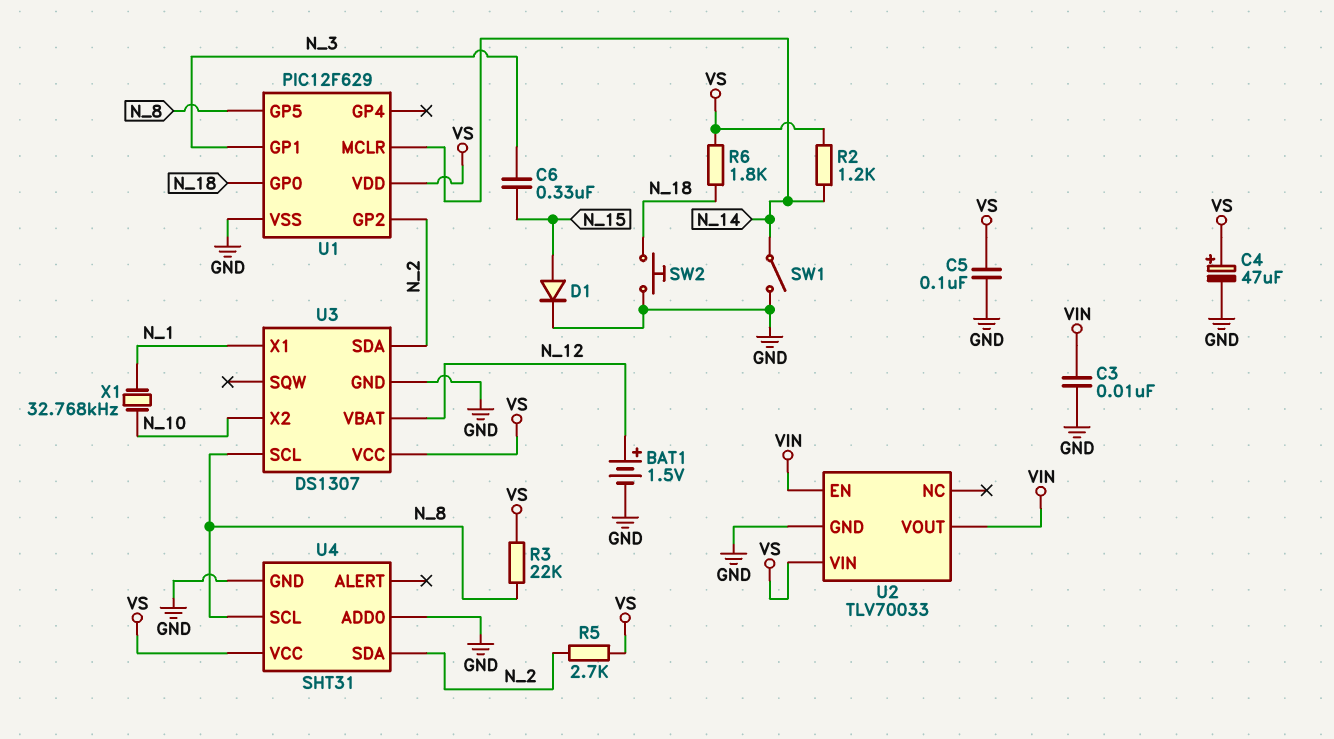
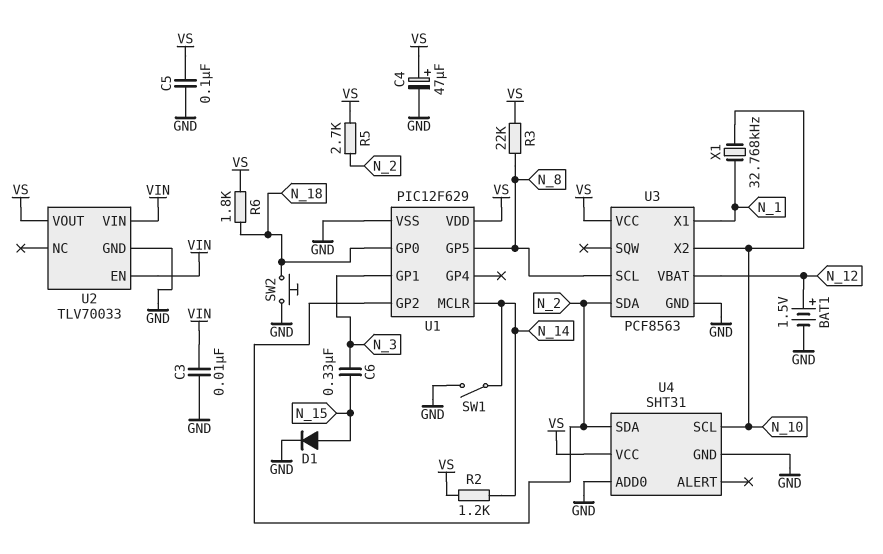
U2 pin VIN: VS -> VIN
U2 pin VOUT: VIN -> VS
U3: DS1307 -> PCF8563
U4 pin SCL: N_8 -> N_10

